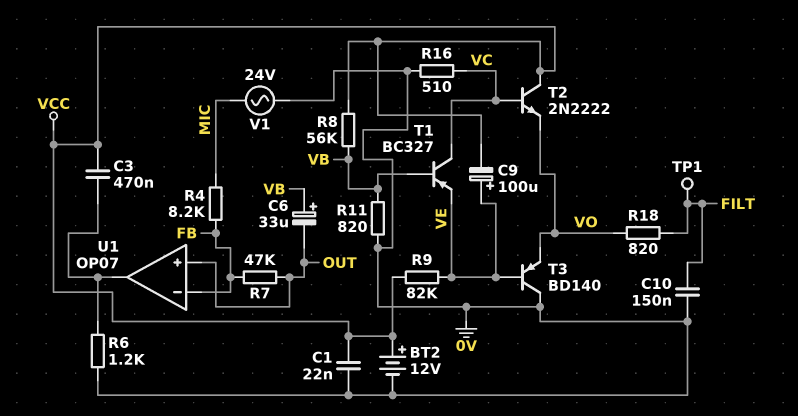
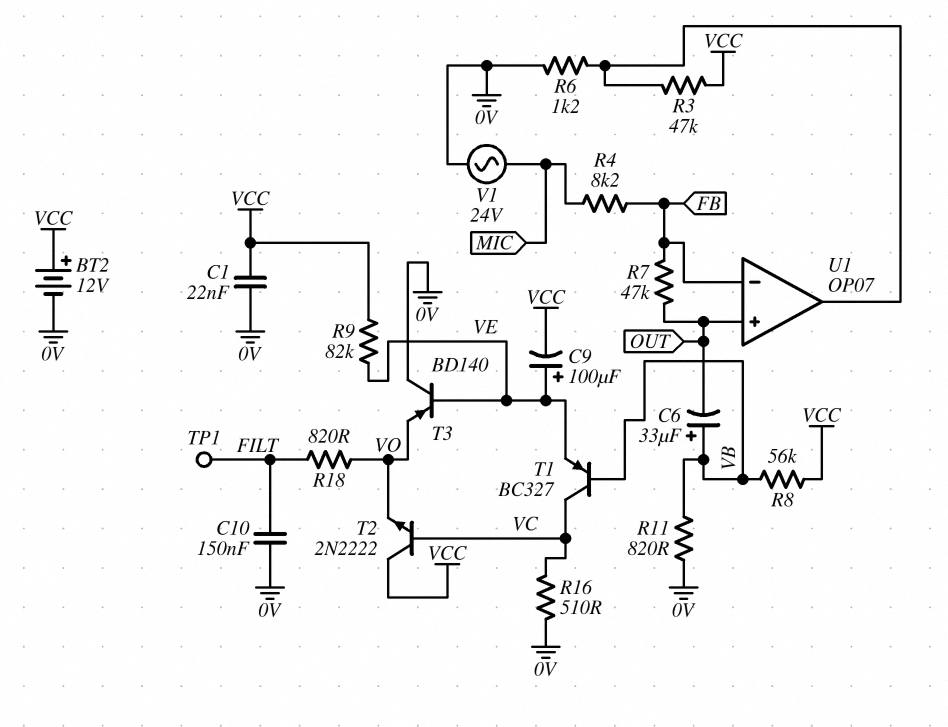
C3: 470nF (U1/out, VCC) -> none
R3: none -> 47k (U1/out, VCC)

